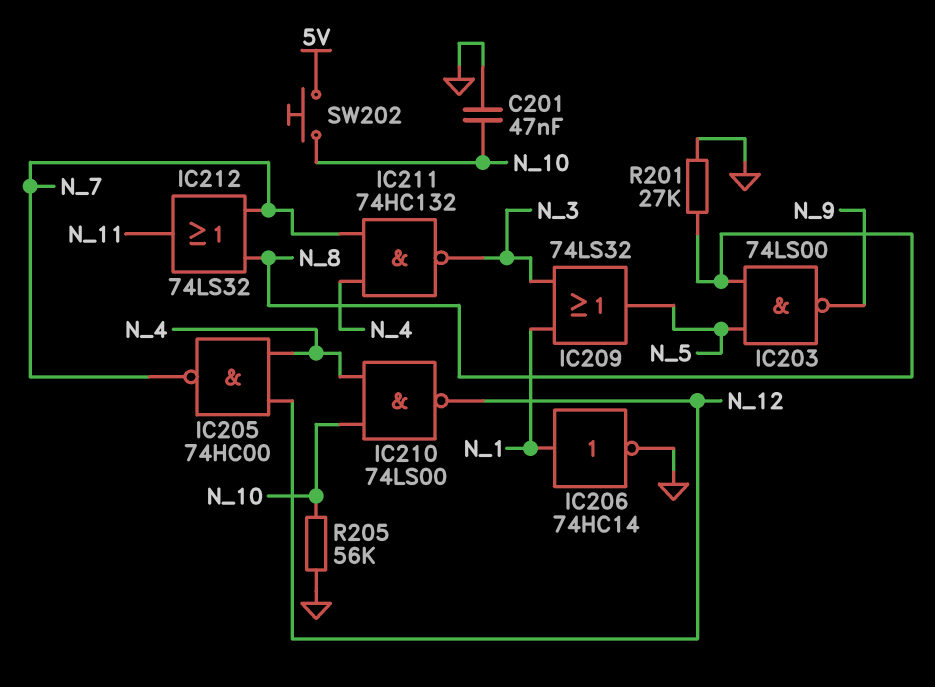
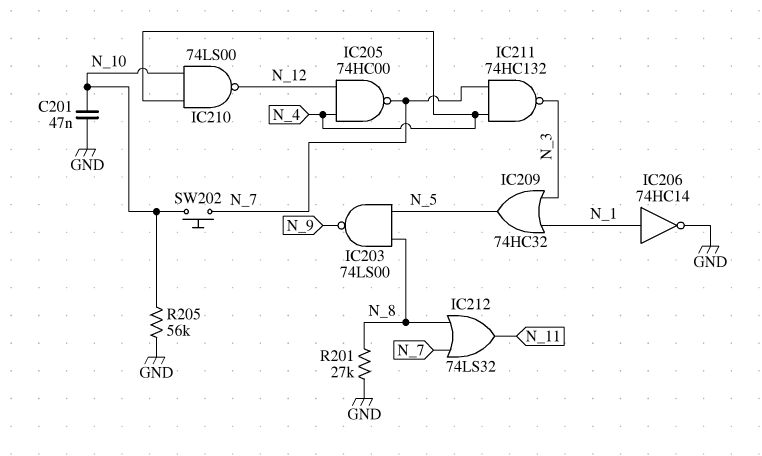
IC209: OR 74LS32 (in N_1, in N_3, out N_5) -> OR 74HC32 (in N_1, in N_3, out N_5)
SW202: button (5V, N_10) -> button (N_7, N_10)

